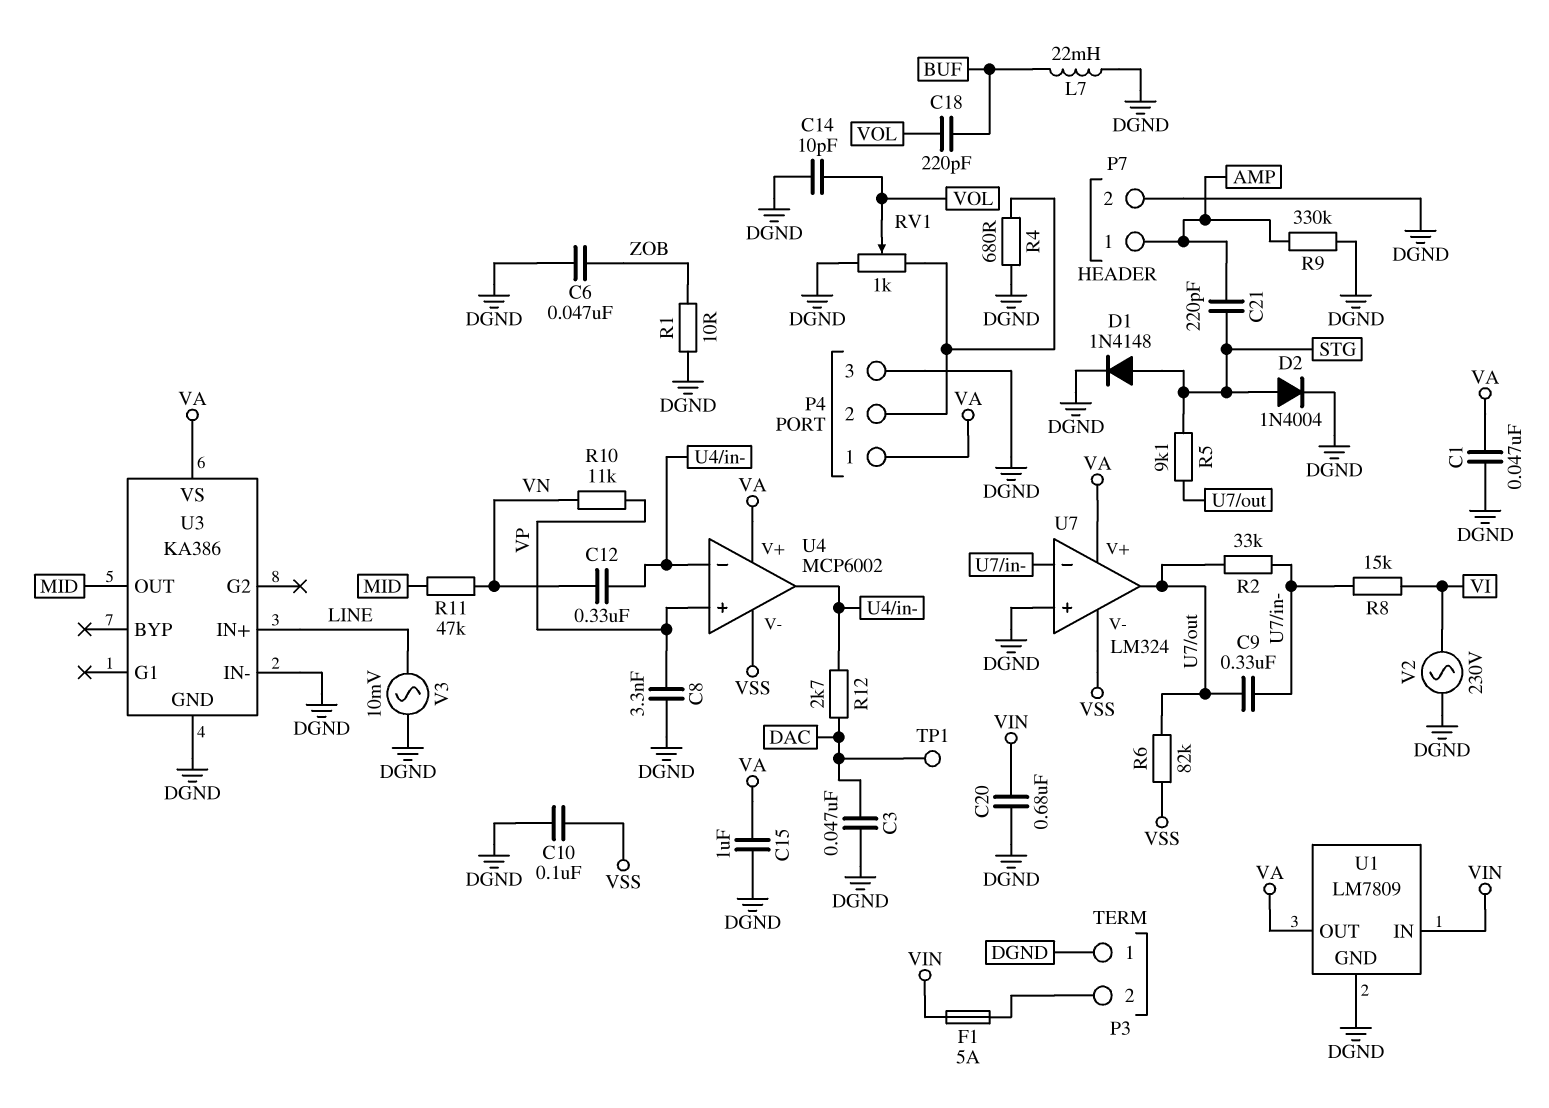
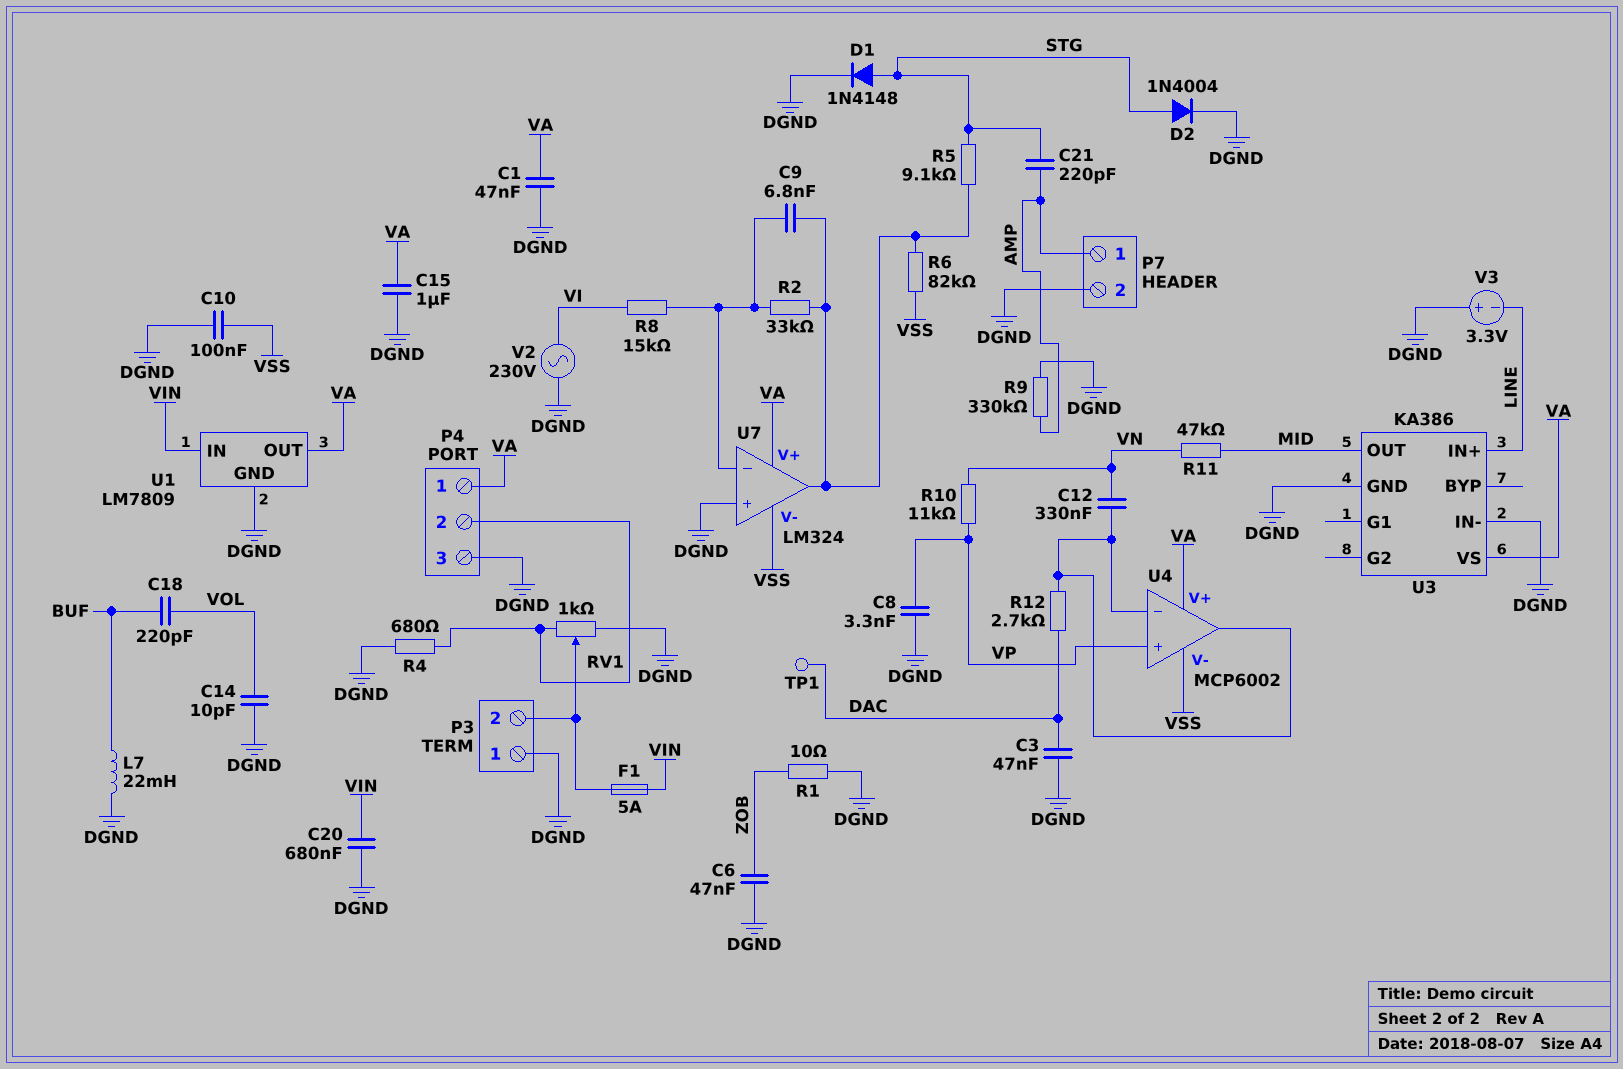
C9: 330nF (U7/in-, U7/out) -> 6.8nF (U7/in-, U7/out)
RV1: 1k (DGND, P4/2, wiper VOL) -> 1k (DGND, P4/2, wiper P3/2)
V3: AC 10mV (DGND, LINE) -> 3.3V (plus DGND, minus LINE)

